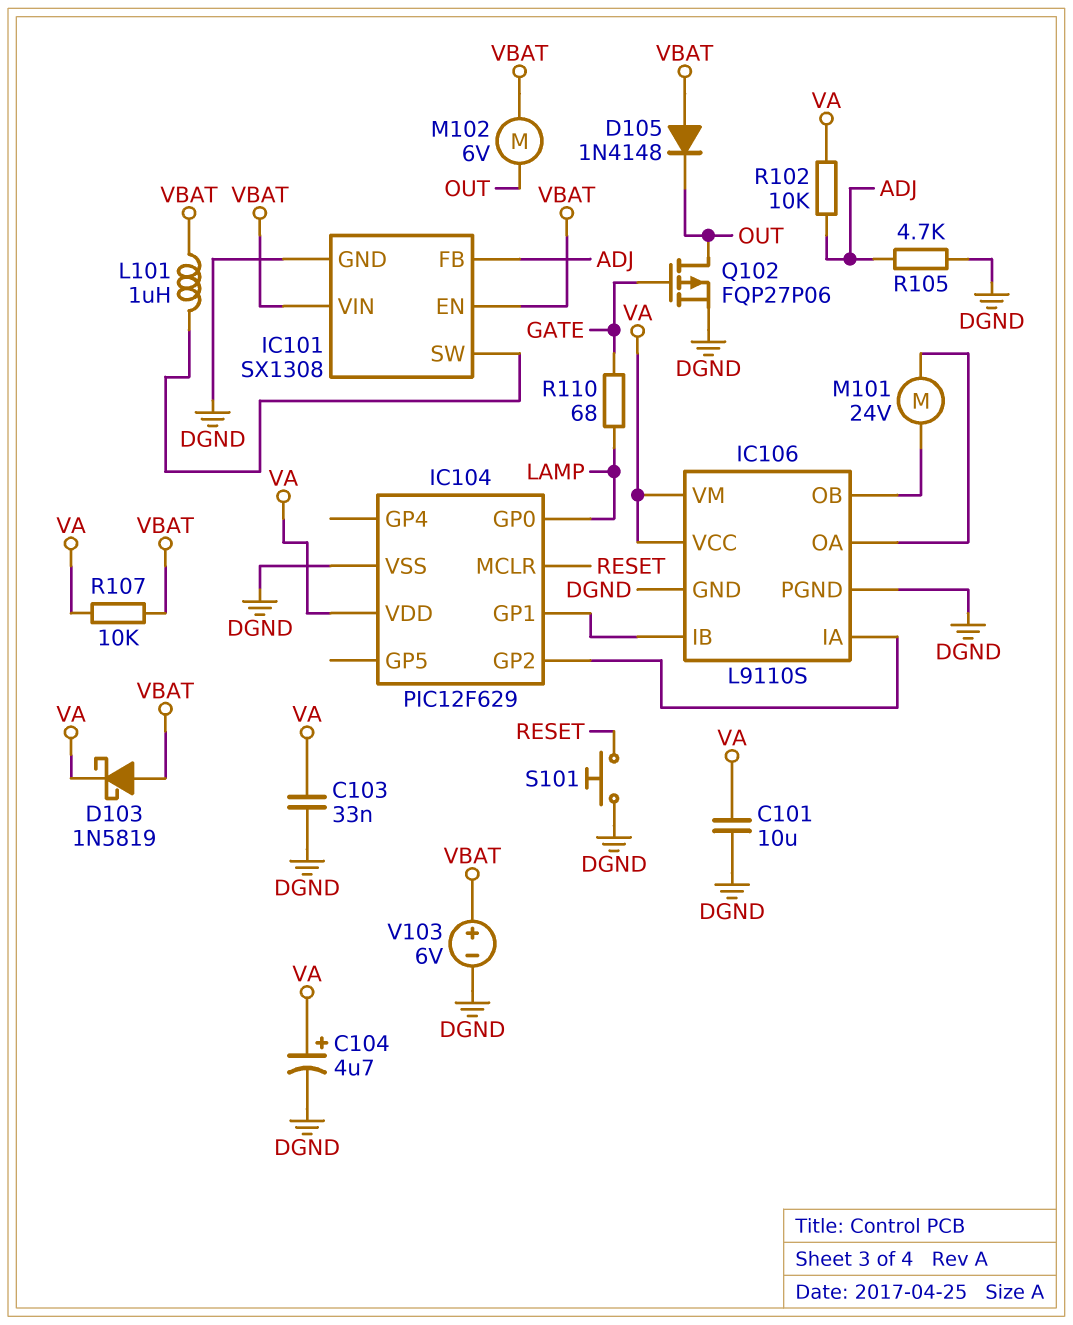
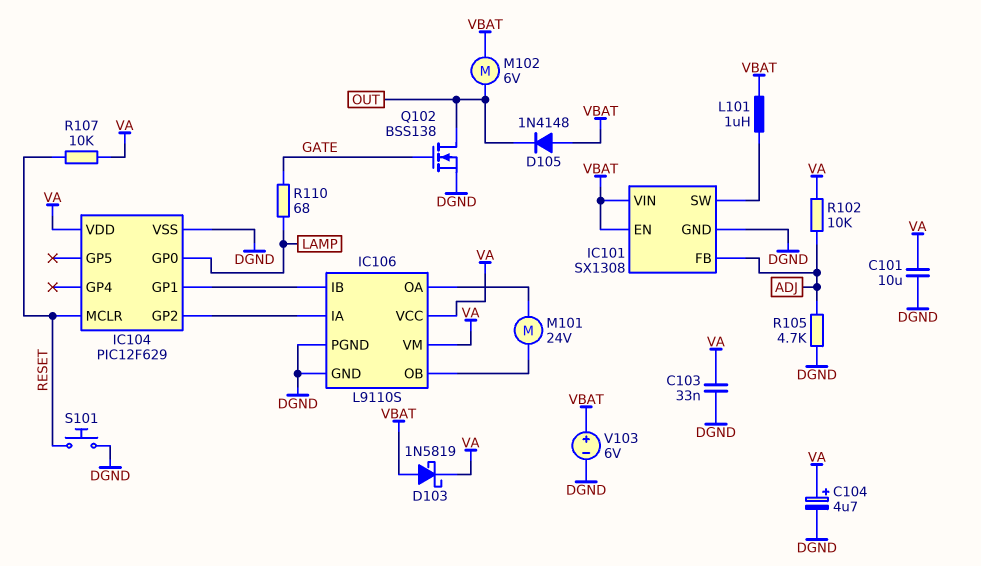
Q102: PMOS FQP27P06 (G GATE, D OUT, S DGND) -> NMOS BSS138 (G GATE, D OUT, S DGND)
R107: 10k (VA, VBAT) -> 10k (RESET, VA)

